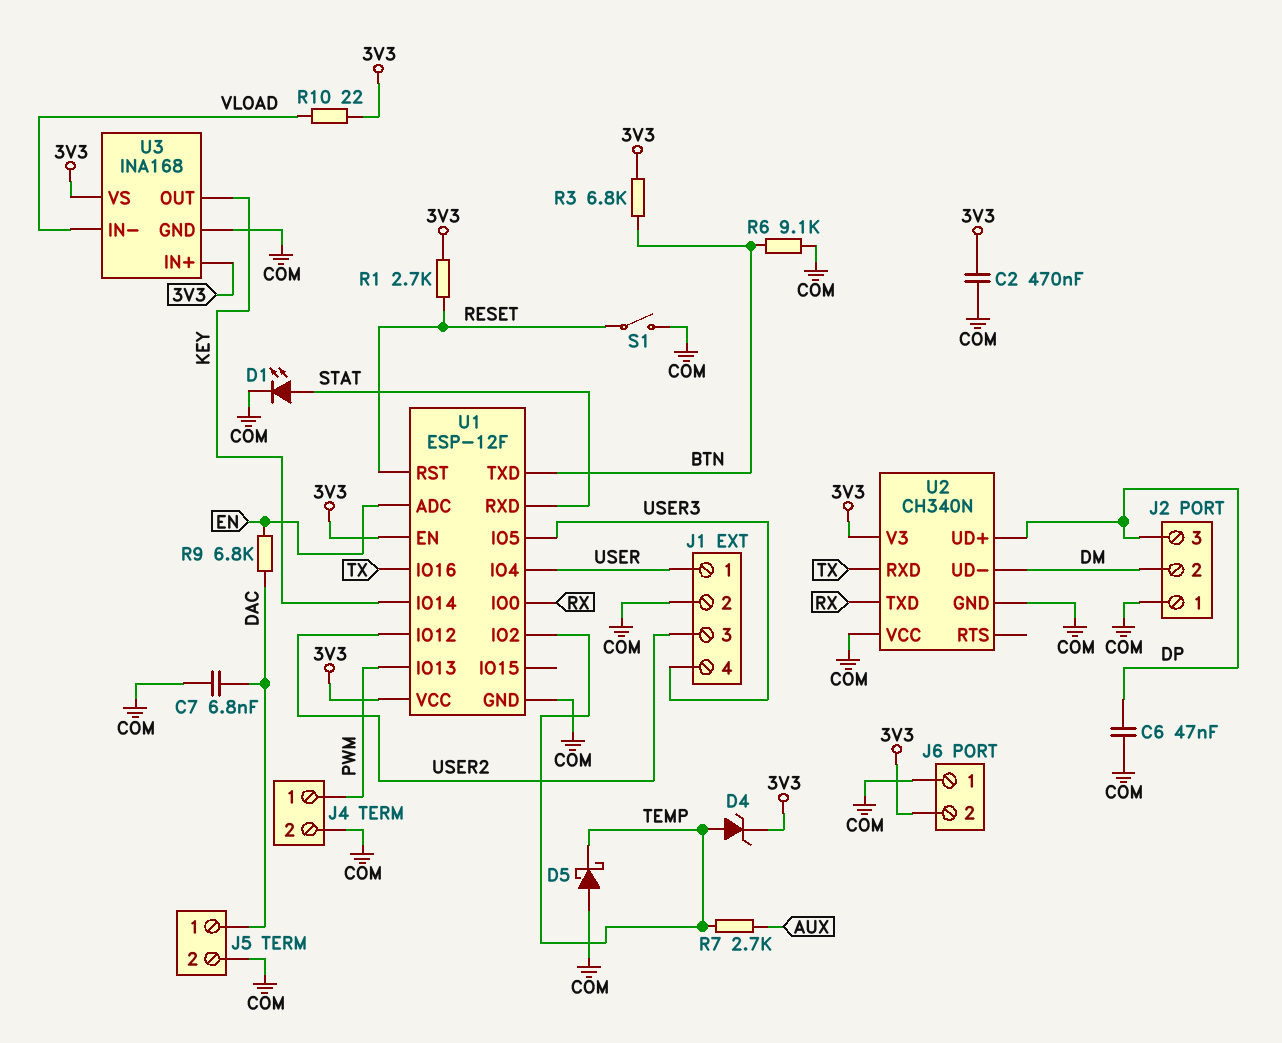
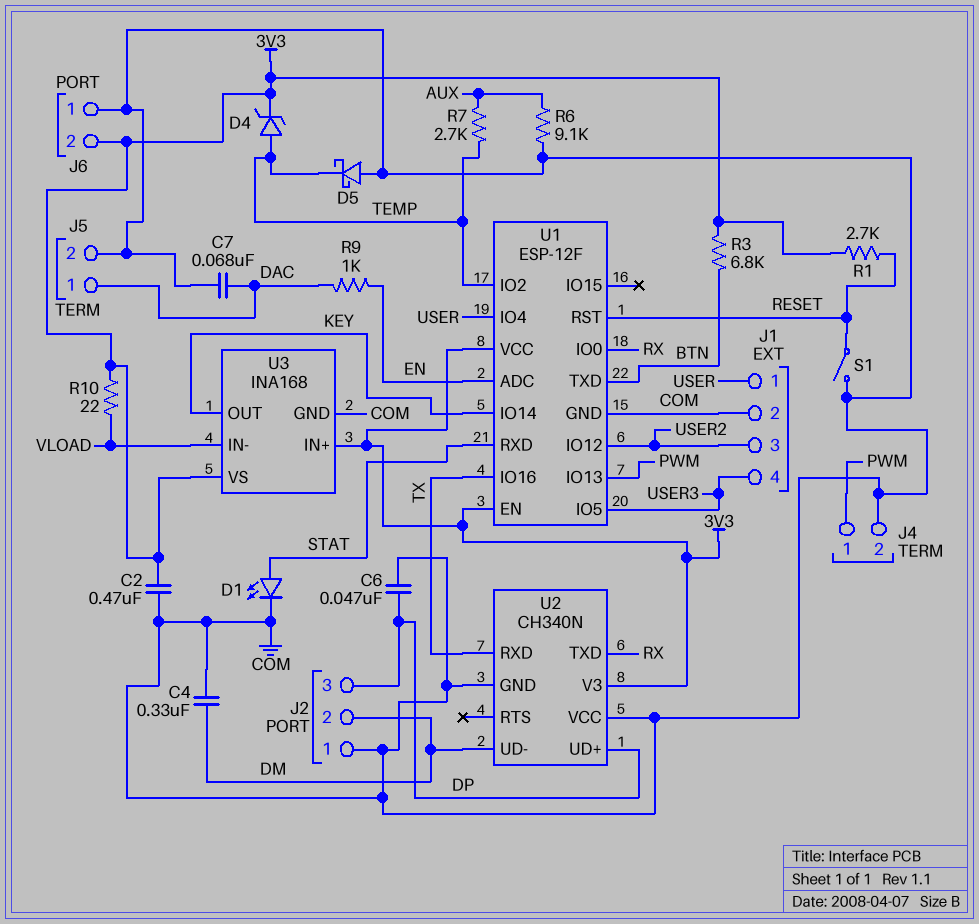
C4: none -> 330nF (COM, DM)
C7: 6.8nF (COM, DAC) -> 68nF (COM, DAC)
R6: 9.1k (BTN, COM) -> 9.1k (AUX, COM)
R9: 6.8k (DAC, EN) -> 1k (DAC, EN)

